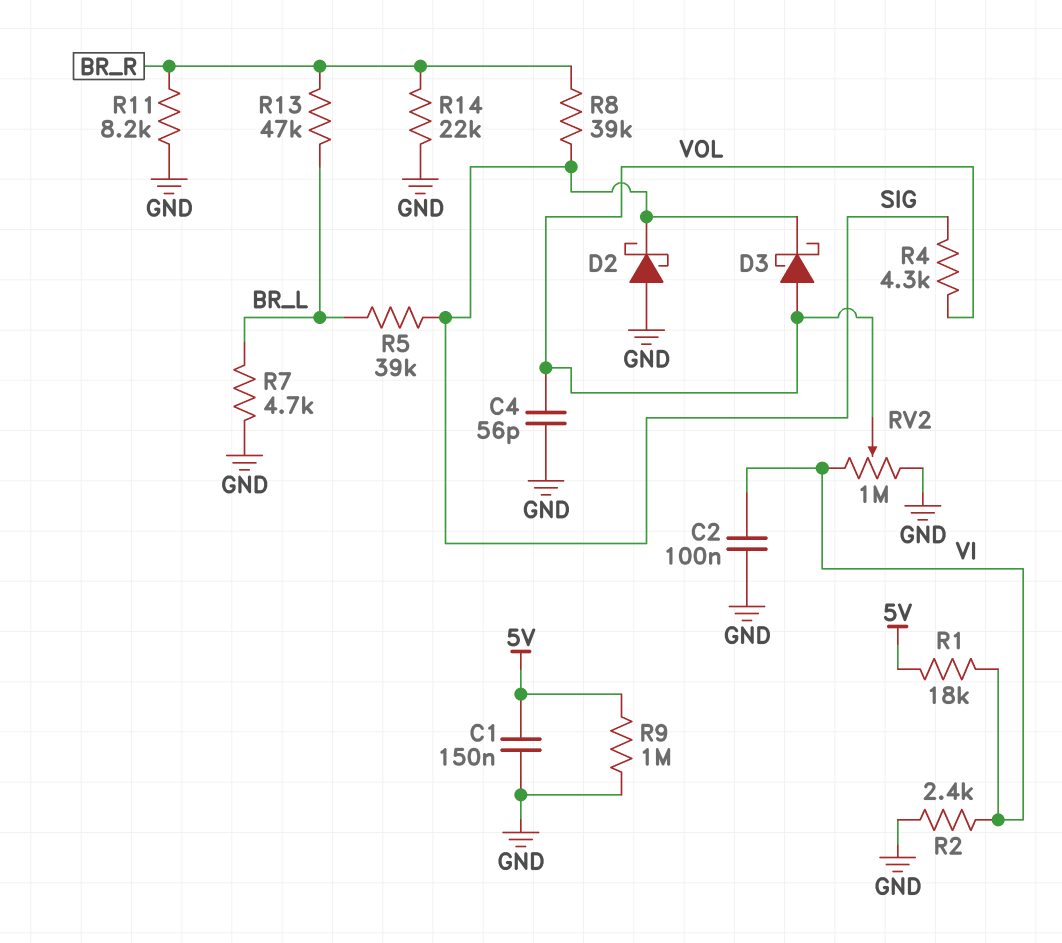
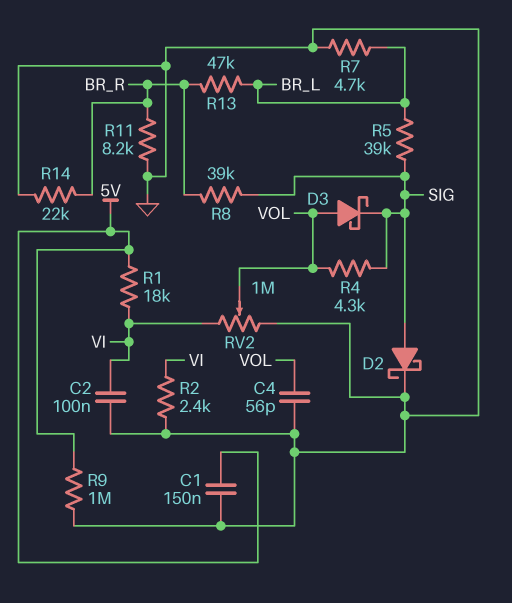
D2: schottky (A GND, K SIG) -> schottky (A SIG, K GND)

